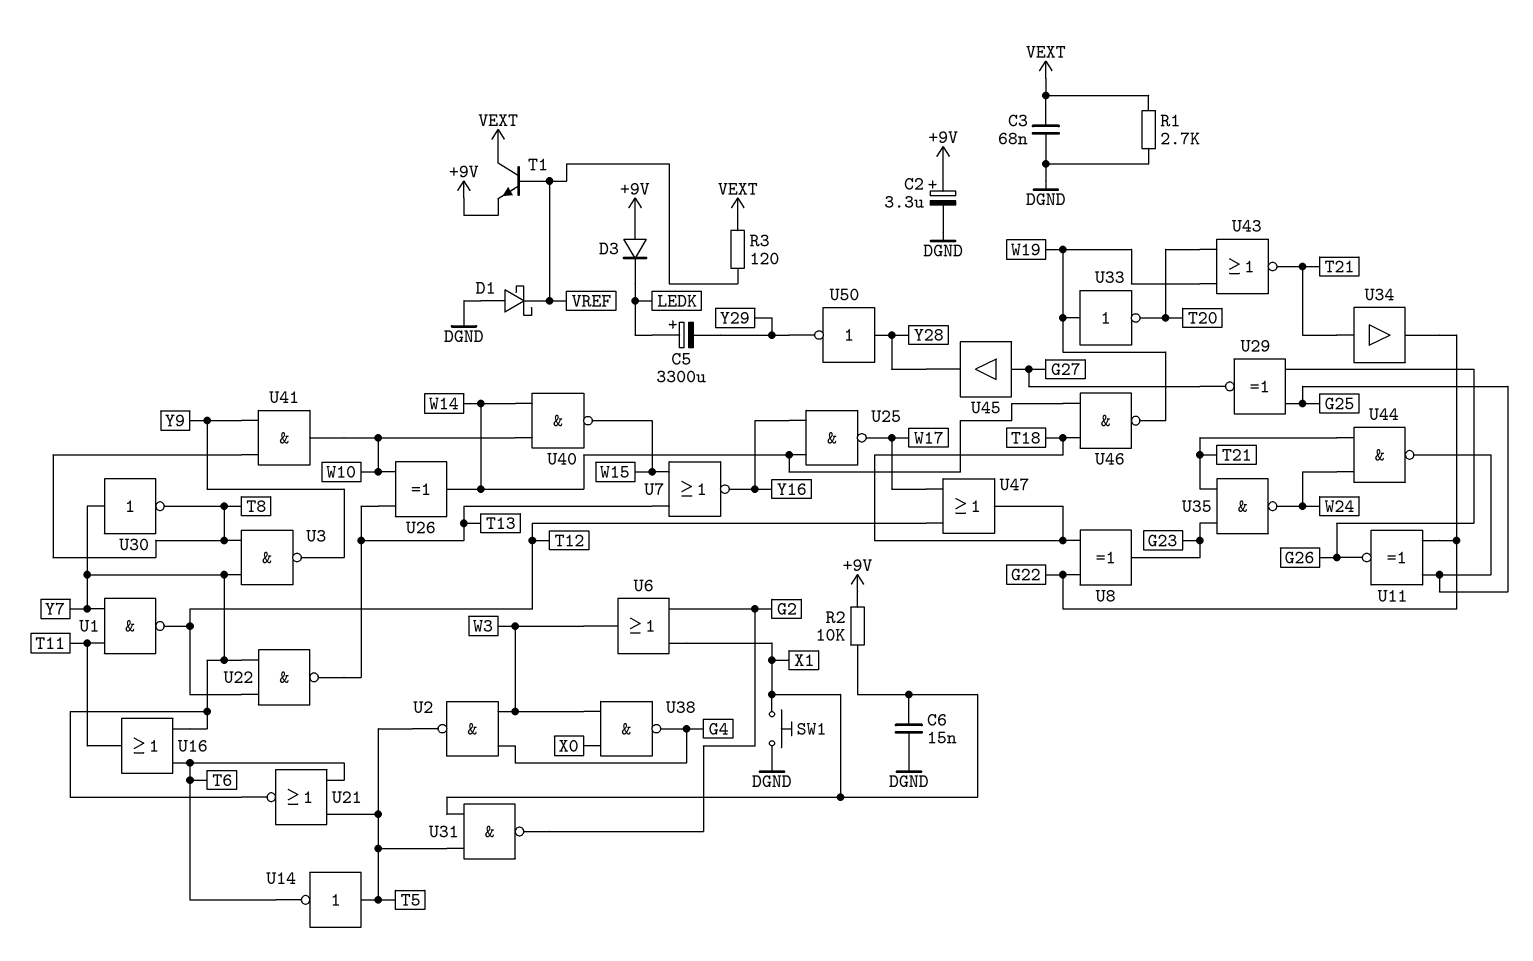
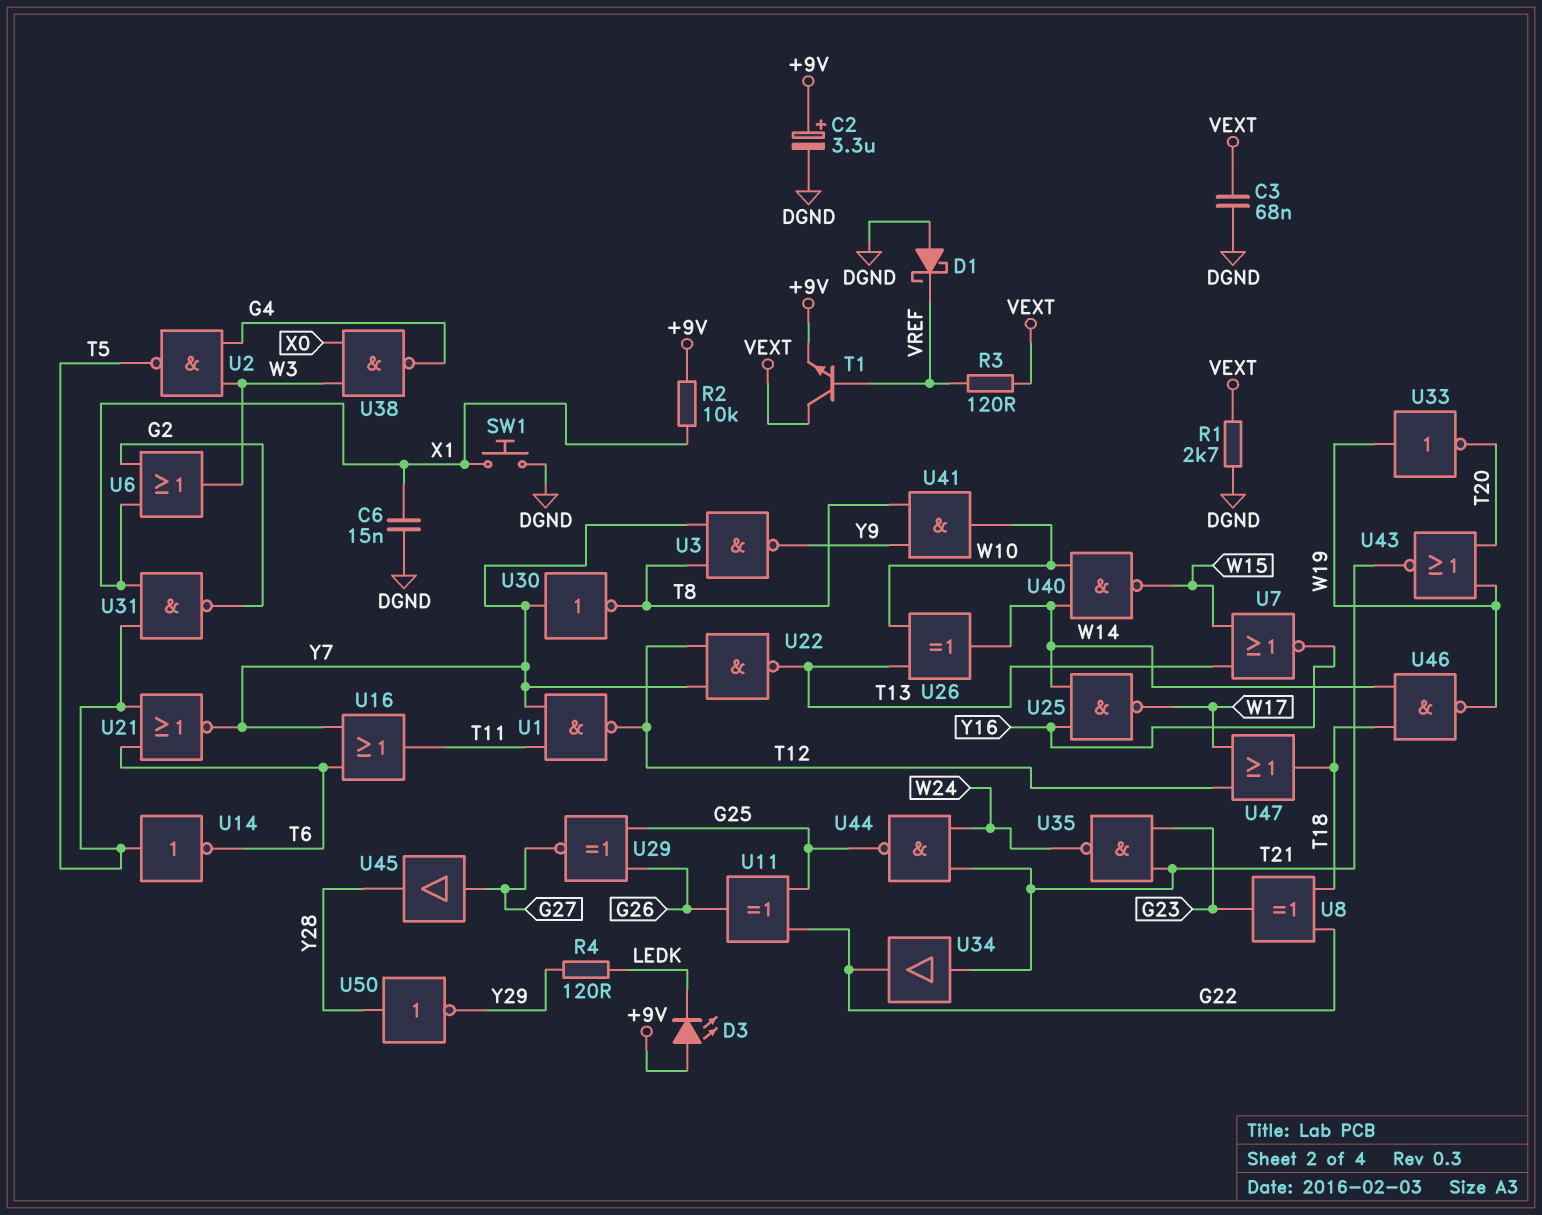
C5: 3300uF (plus LEDK, minus Y29) -> none
D3: diode (A +9V, K LEDK) -> LED (A +9V, K LEDK)
R4: none -> 120 (LEDK, Y29)
U11: XNOR (in G22, in G25, out G26) -> XOR (in G22, in G25, out G26)

